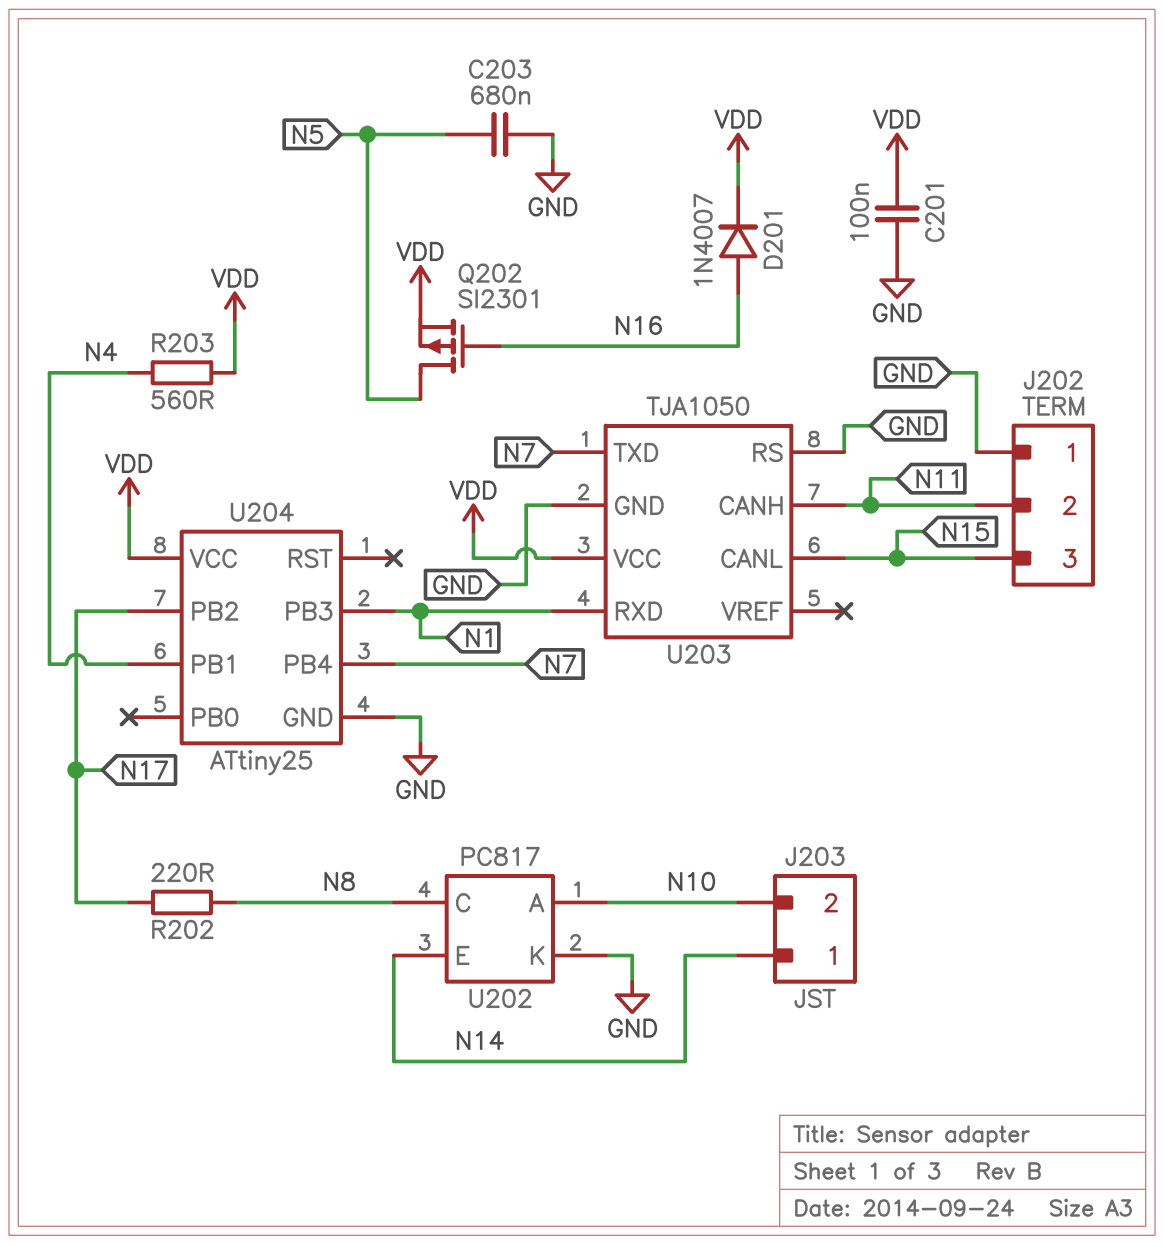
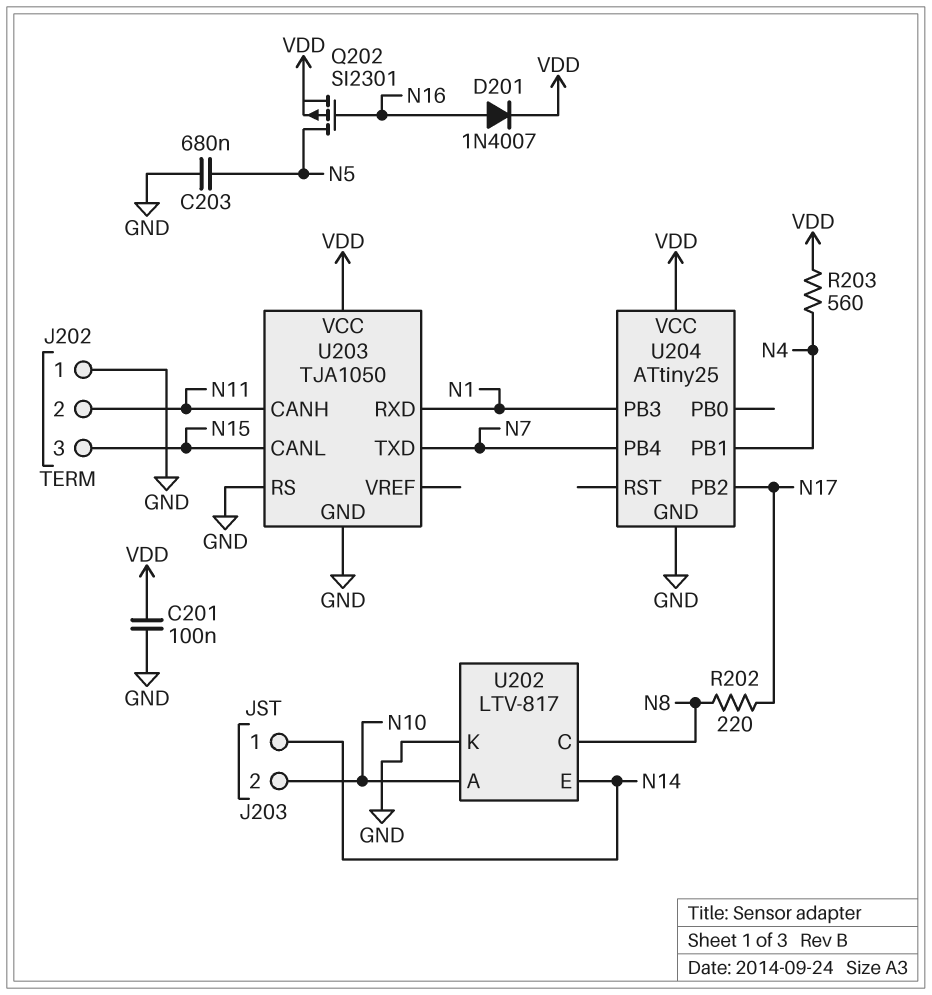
U202: PC817 -> LTV-817

